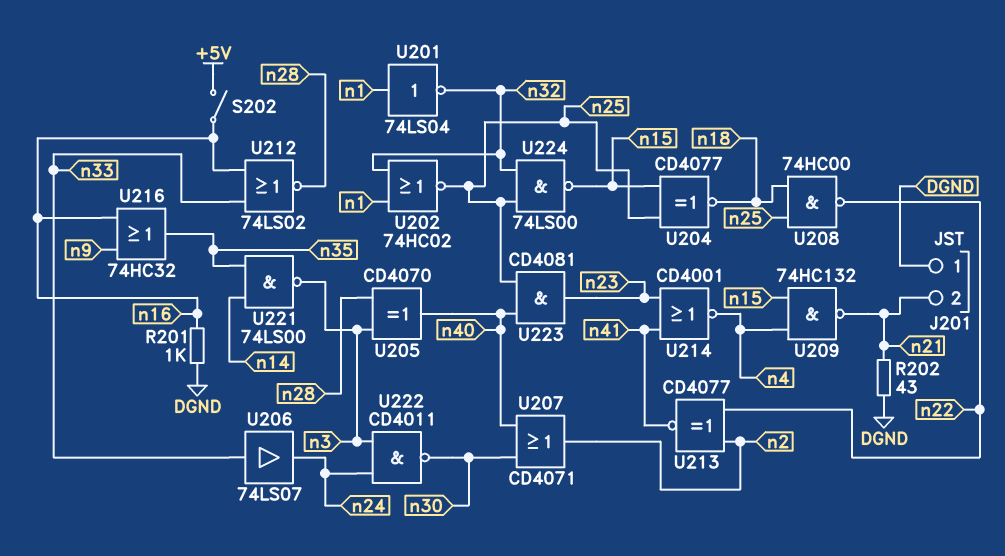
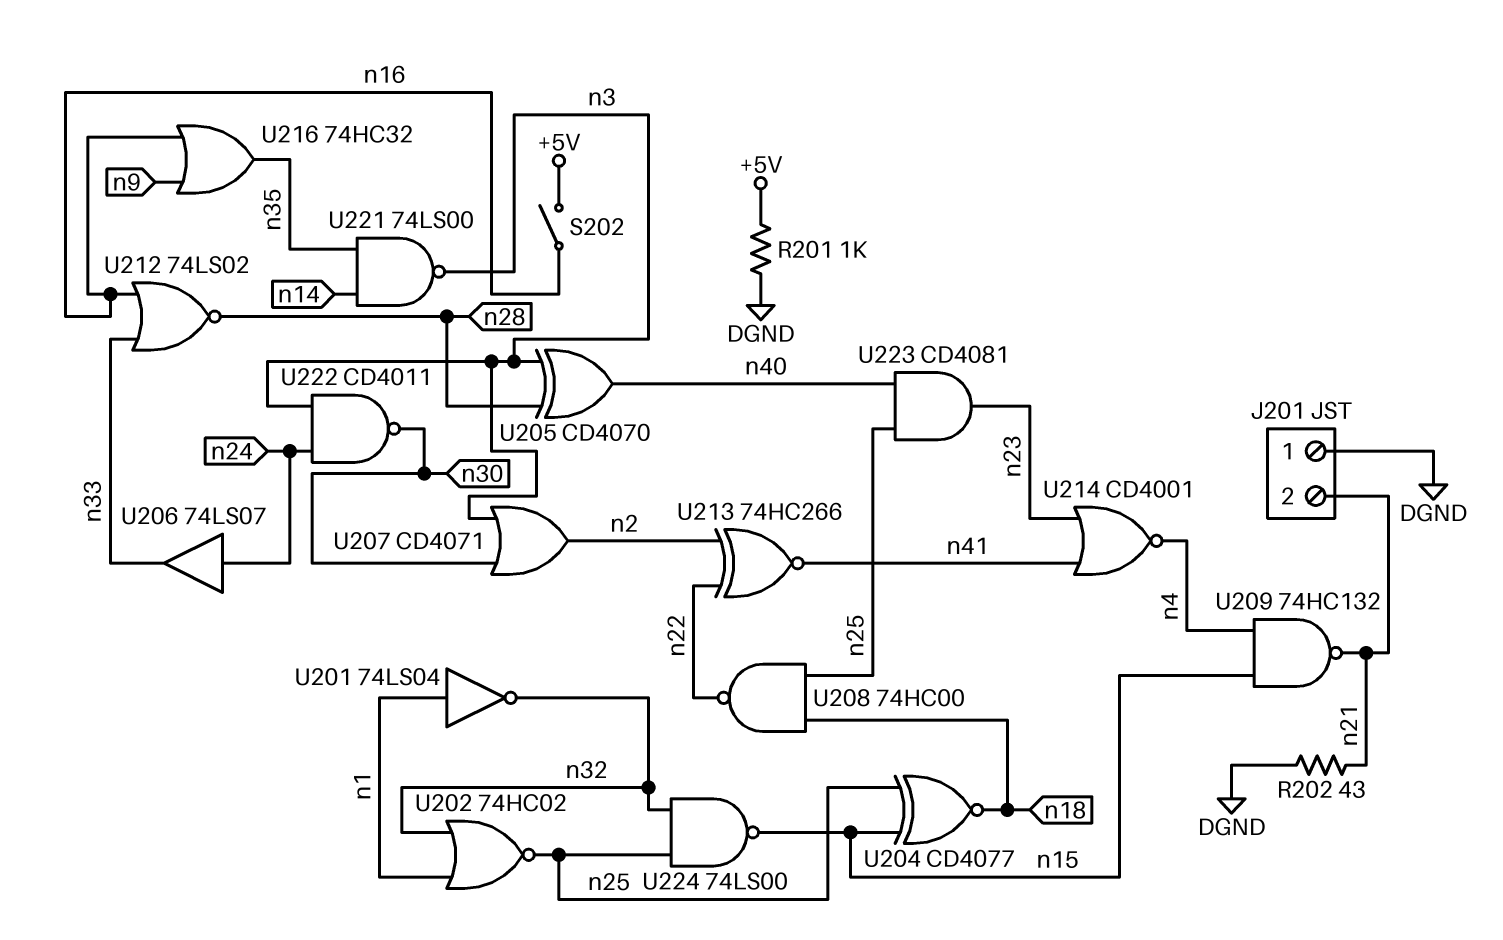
R201: 1k (DGND, n16) -> 1k (+5V, DGND)
U206: buffer 74LS07 (in n33, out n24) -> buffer 74LS07 (in n24, out n33)
U207: OR CD4071 (in n30, in n40, out n2) -> OR CD4071 (in n3, in n30, out n2)
U213: XNOR CD4077 (in n2, in n22, out n41) -> XNOR 74HC266 (in n2, in n22, out n41)

